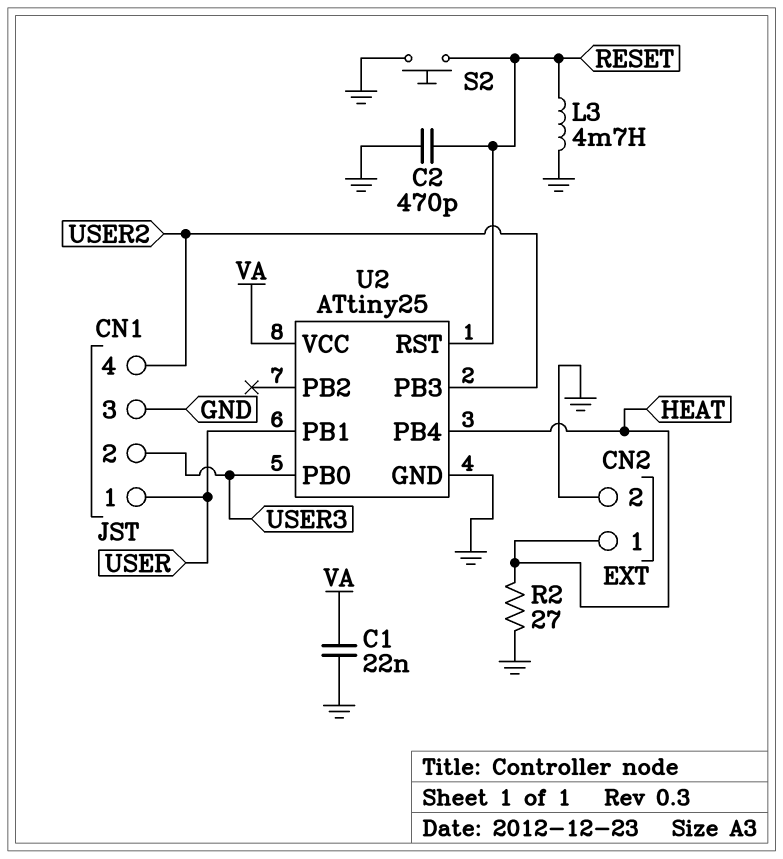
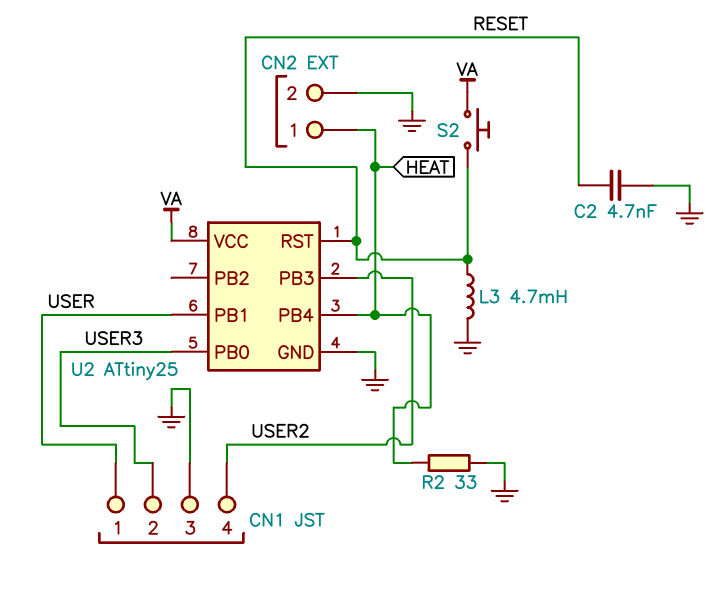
C1: 22nF (GND, VA) -> none
C2: 470pF (GND, RESET) -> 4.7nF (GND, RESET)
R2: 27 (GND, HEAT) -> 33 (GND, HEAT)
S2: button (GND, RESET) -> button (RESET, VA)

